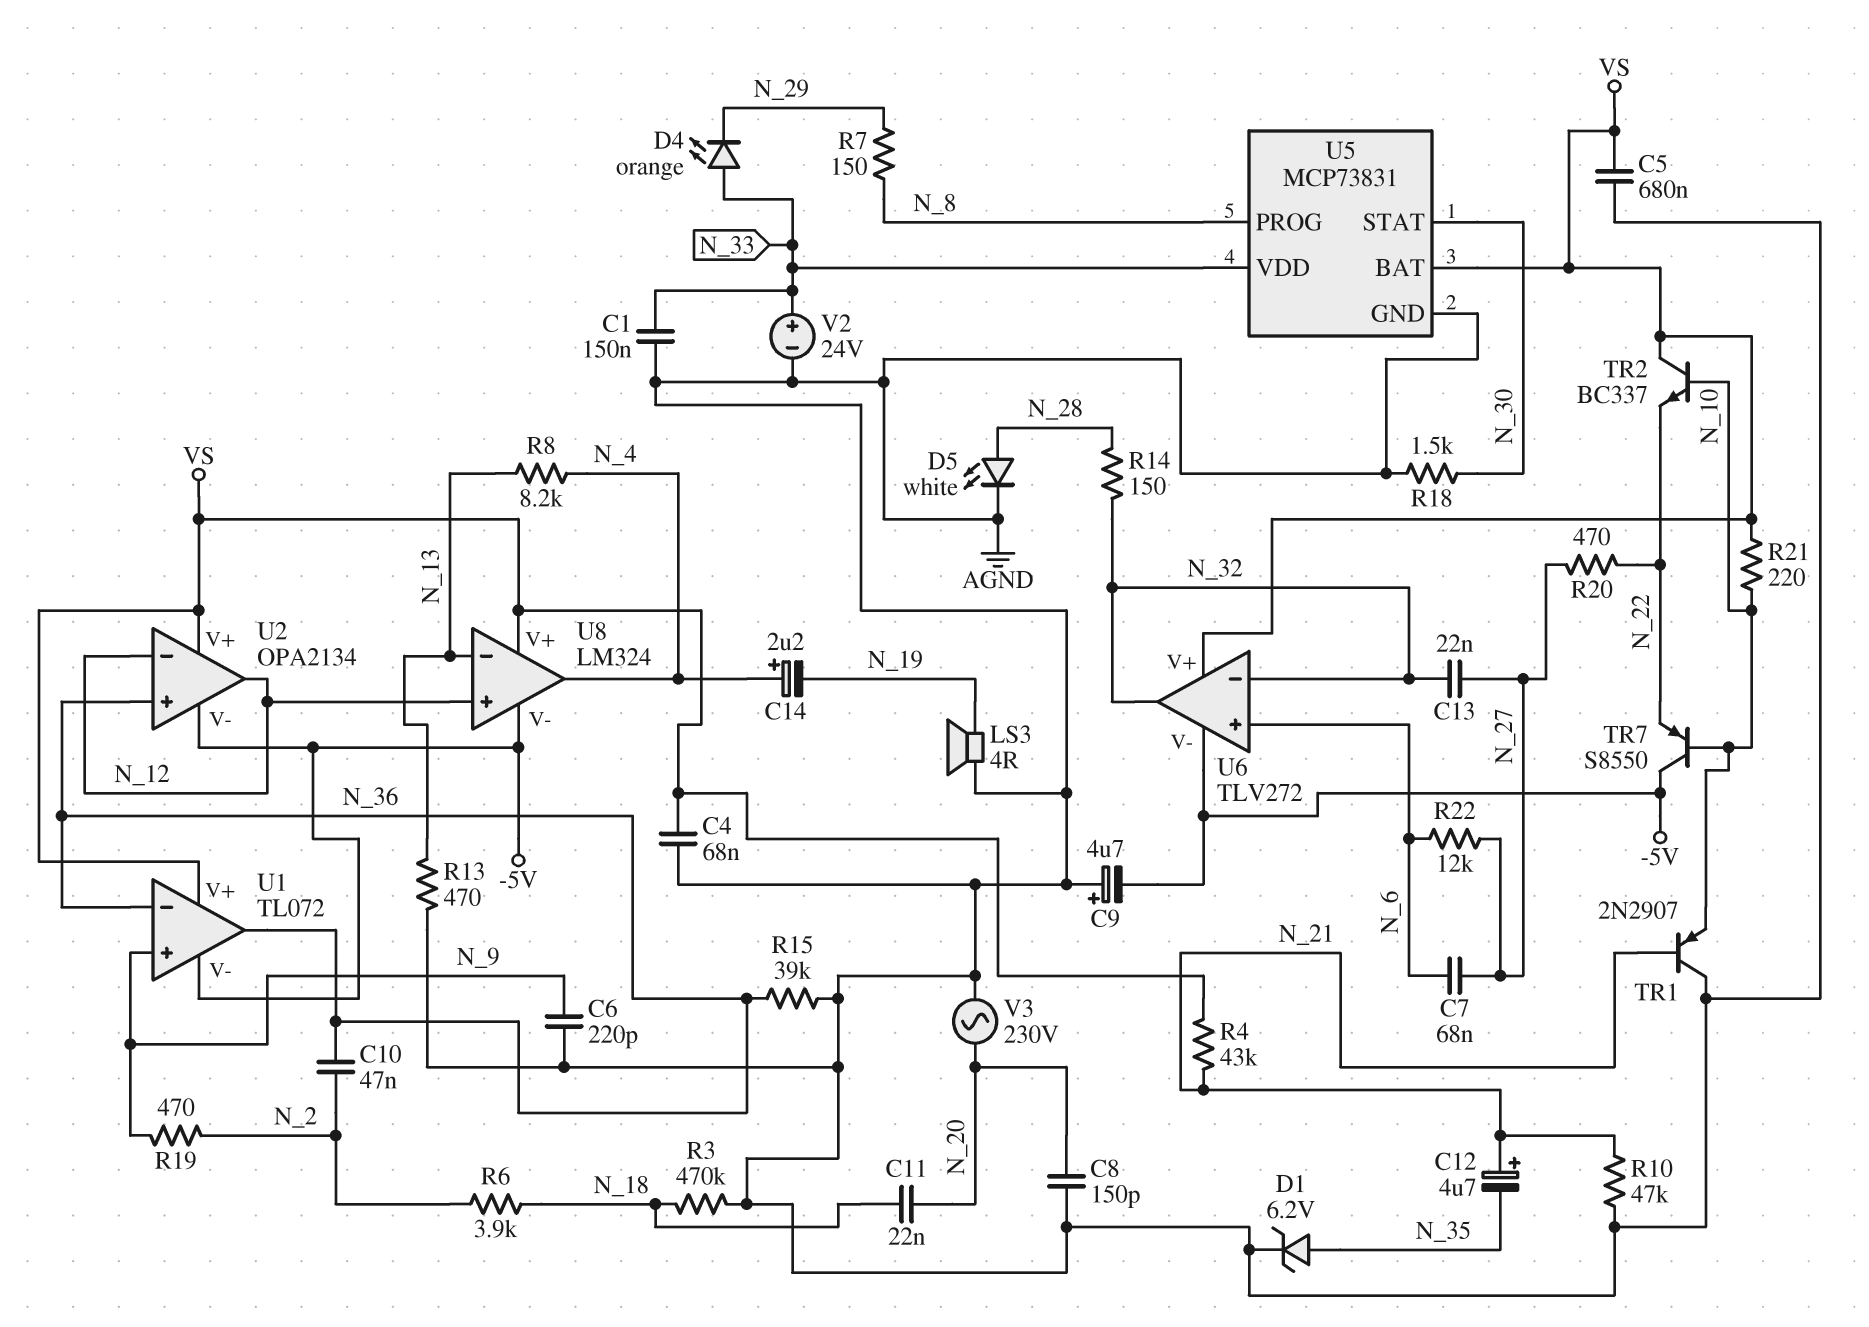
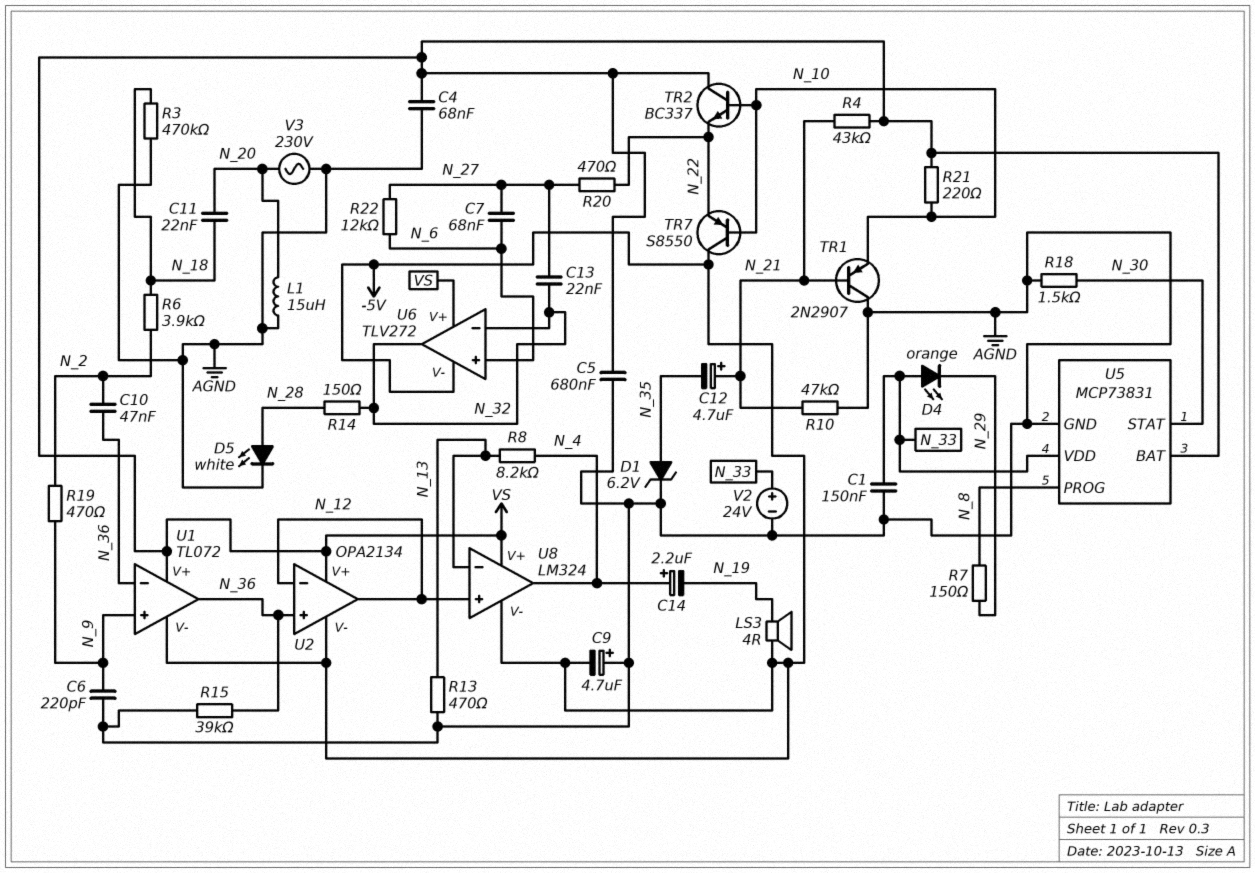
C8: 150pF (AGND, N_20) -> none
L1: none -> 15uH (AGND, N_20)
LS3: speaker 4R (AGND, N_19) -> speaker 4R (-5V, N_19)

